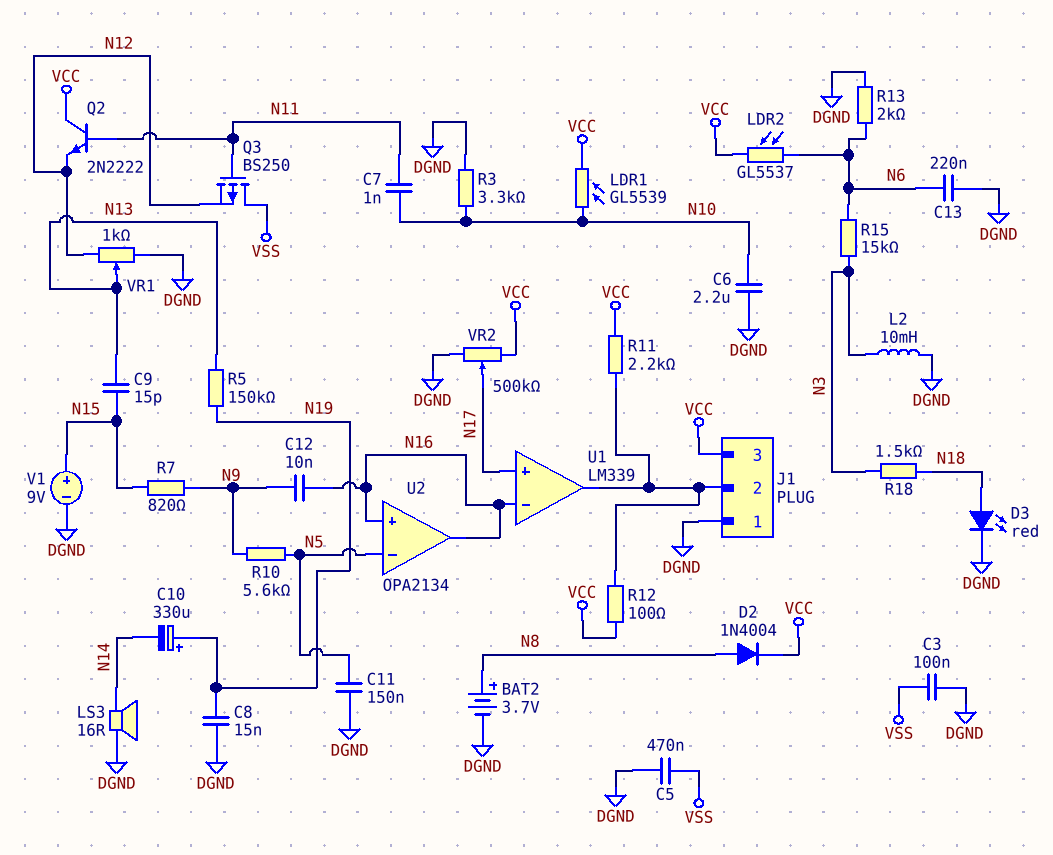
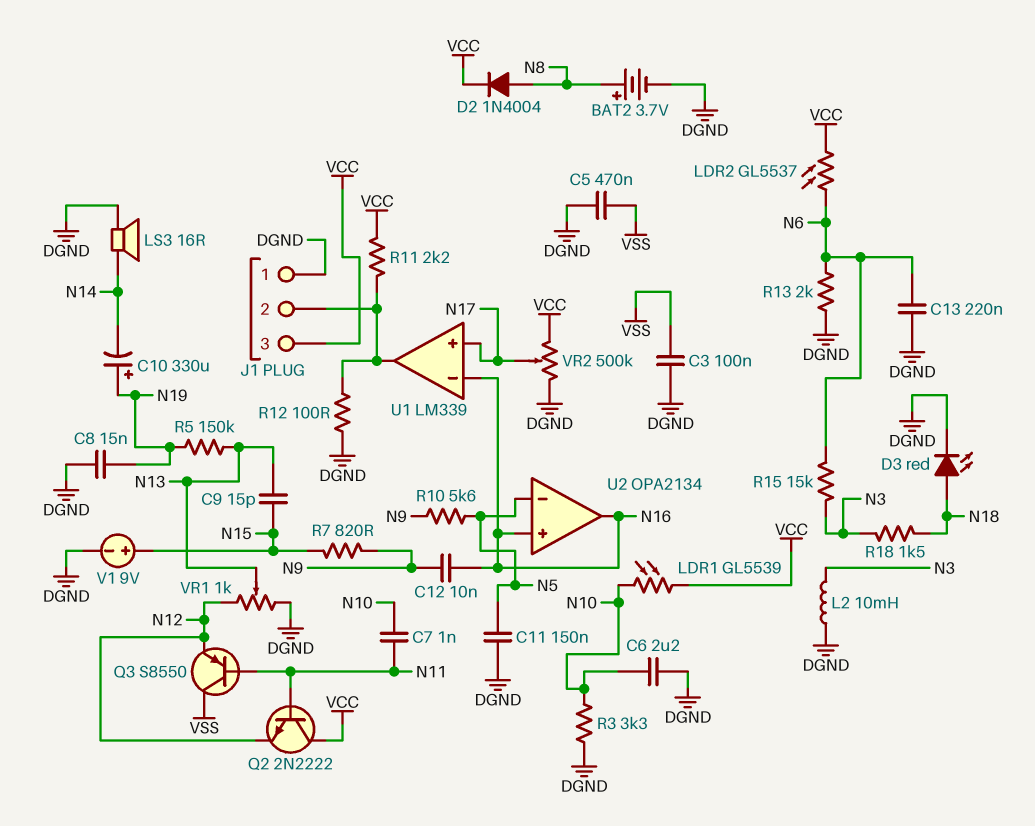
Q3: PMOS BS250 (G N11, D VSS, S N12) -> PNP S8550 (B N11, C VSS, E N12)
R12: 100 (J1/2, VCC) -> 100 (DGND, J1/2)

